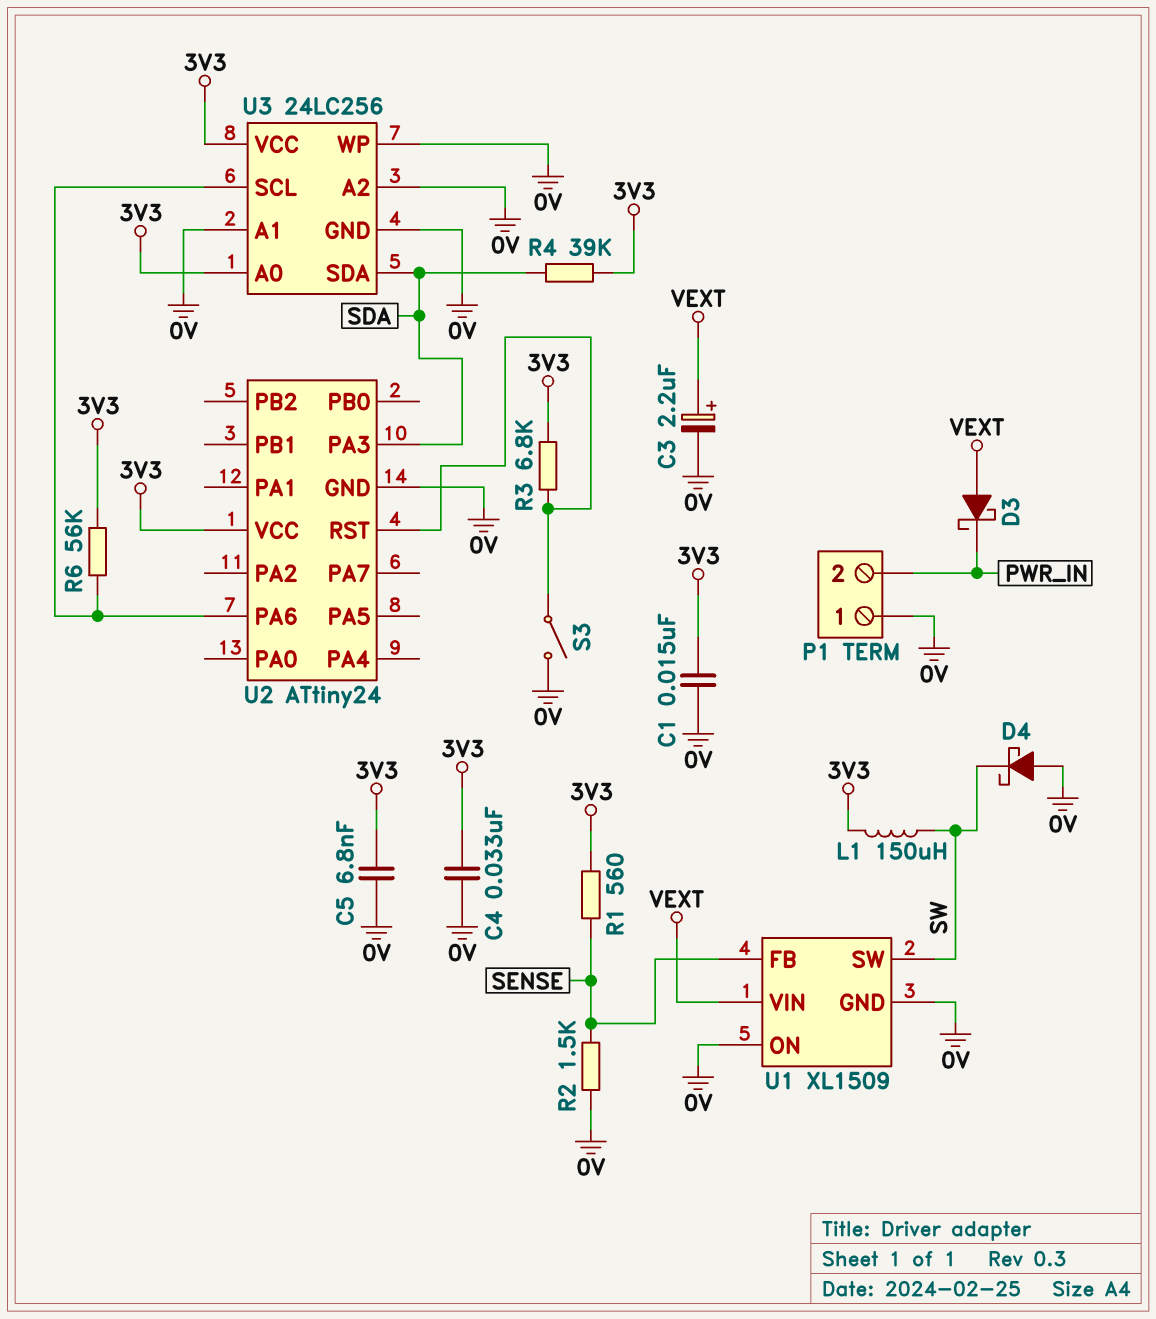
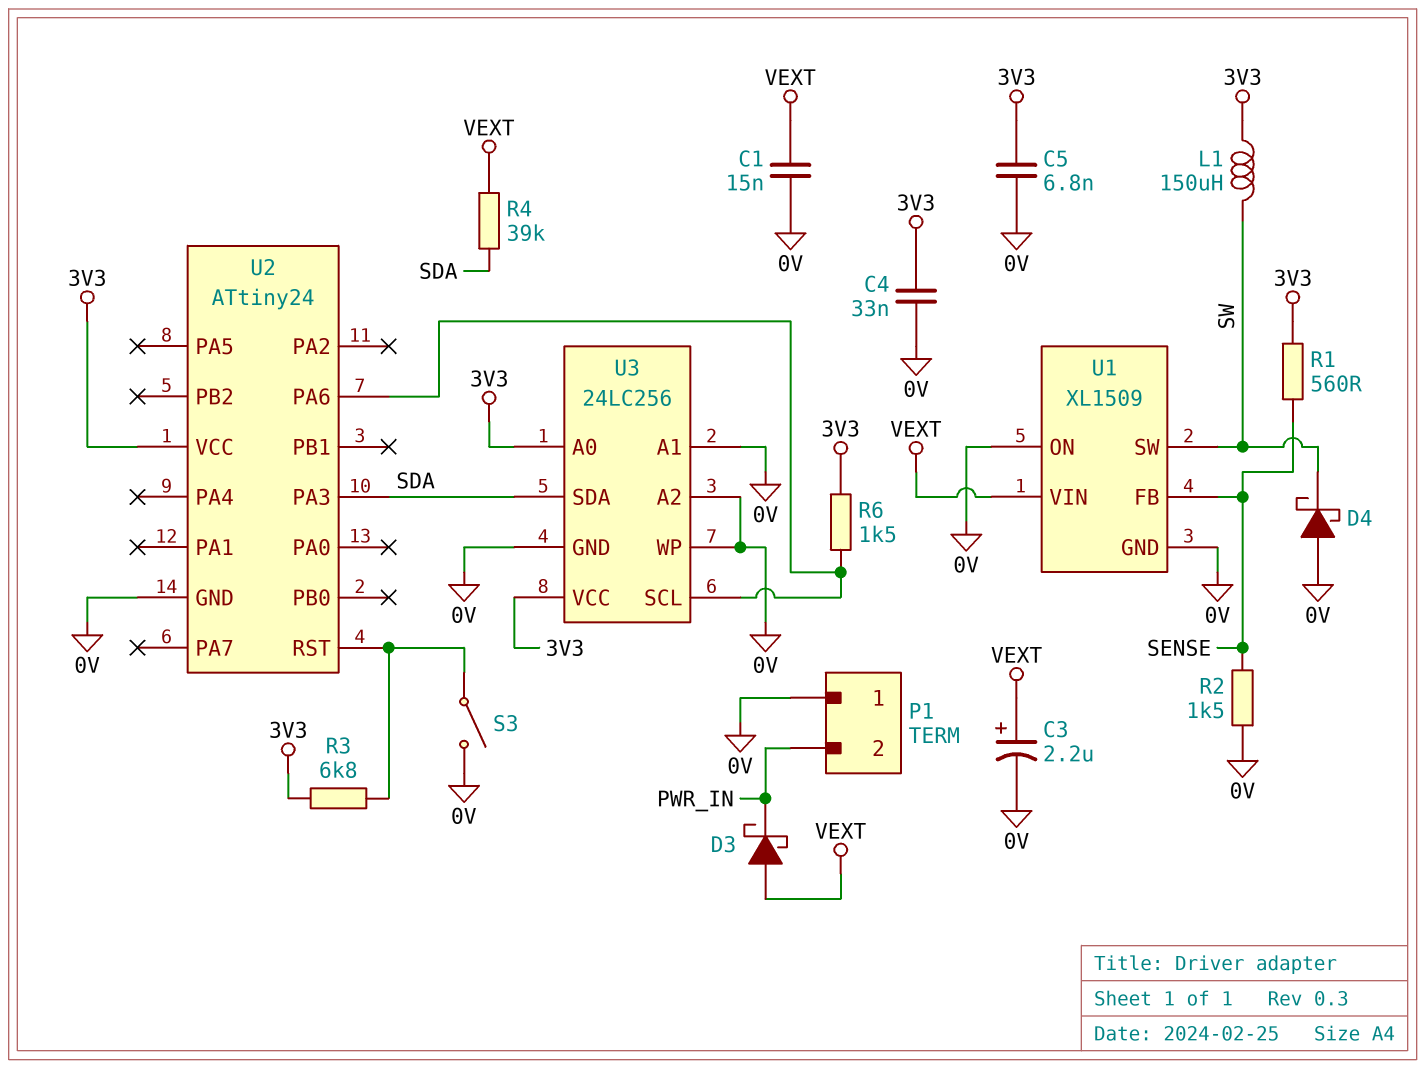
C1: 15nF (0V, 3V3) -> 15nF (0V, VEXT)
R4: 39k (3V3, SDA) -> 39k (SDA, VEXT)
R6: 56k (3V3, U2/PA6) -> 1.5k (3V3, U2/PA6)

